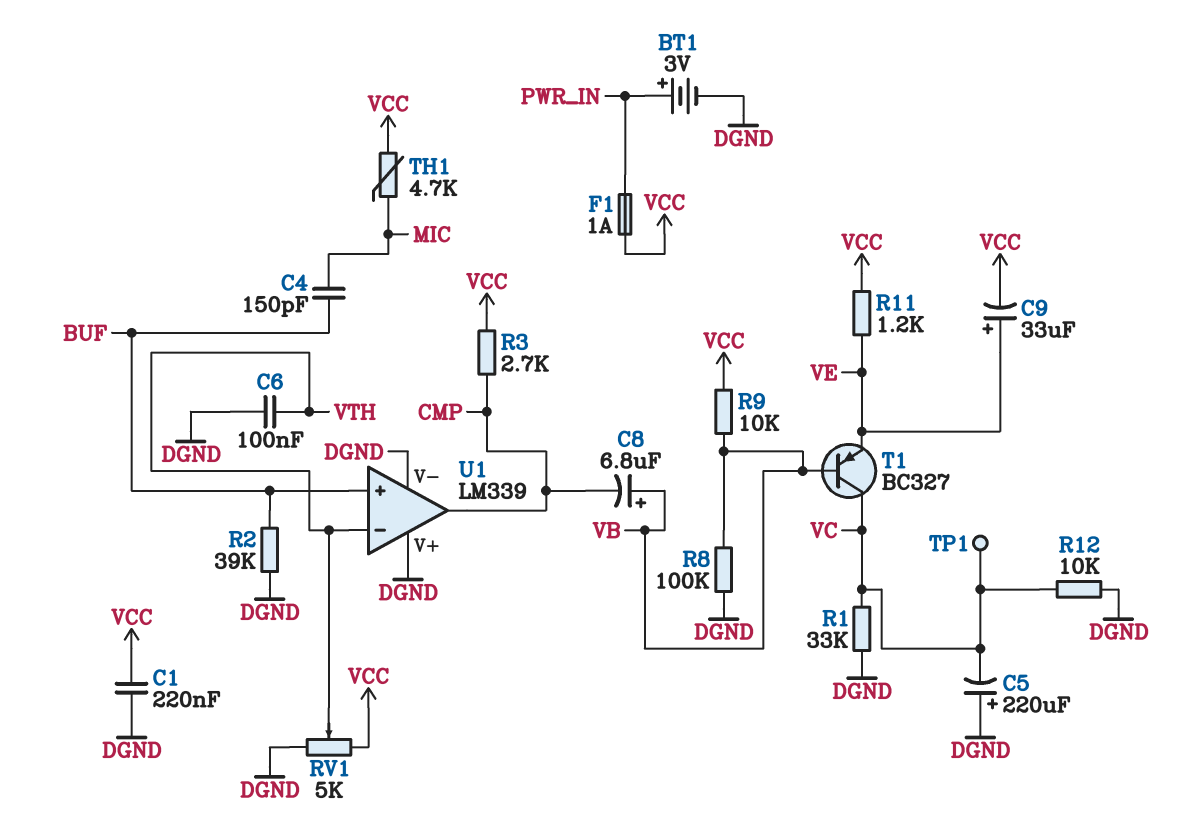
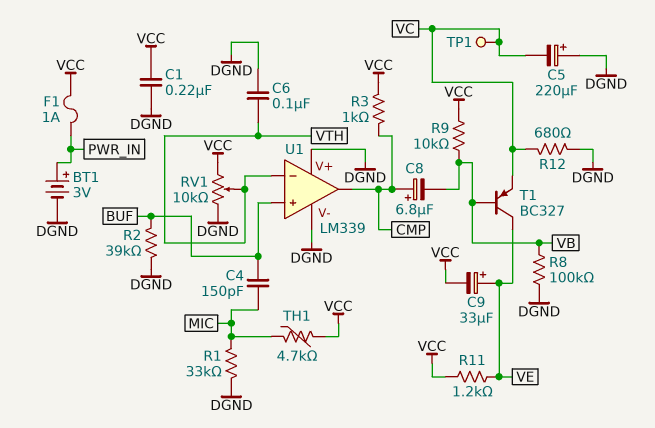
C8: 6.8uF (plus VB, minus CMP) -> 6.8uF (plus CMP, minus VB)
R1: 33k (DGND, VC) -> 33k (DGND, MIC)
R3: 2.7k (CMP, VCC) -> 1k (CMP, VCC)
R12: 10k (DGND, VC) -> 680 (DGND, VC)
RV1: 5k (DGND, VCC, wiper VTH) -> 10k (DGND, VCC, wiper VTH)
T1: PNP BC327 (B VB, C VC, E VE) -> PNP BC327 (B VB, C VE, E VC)

